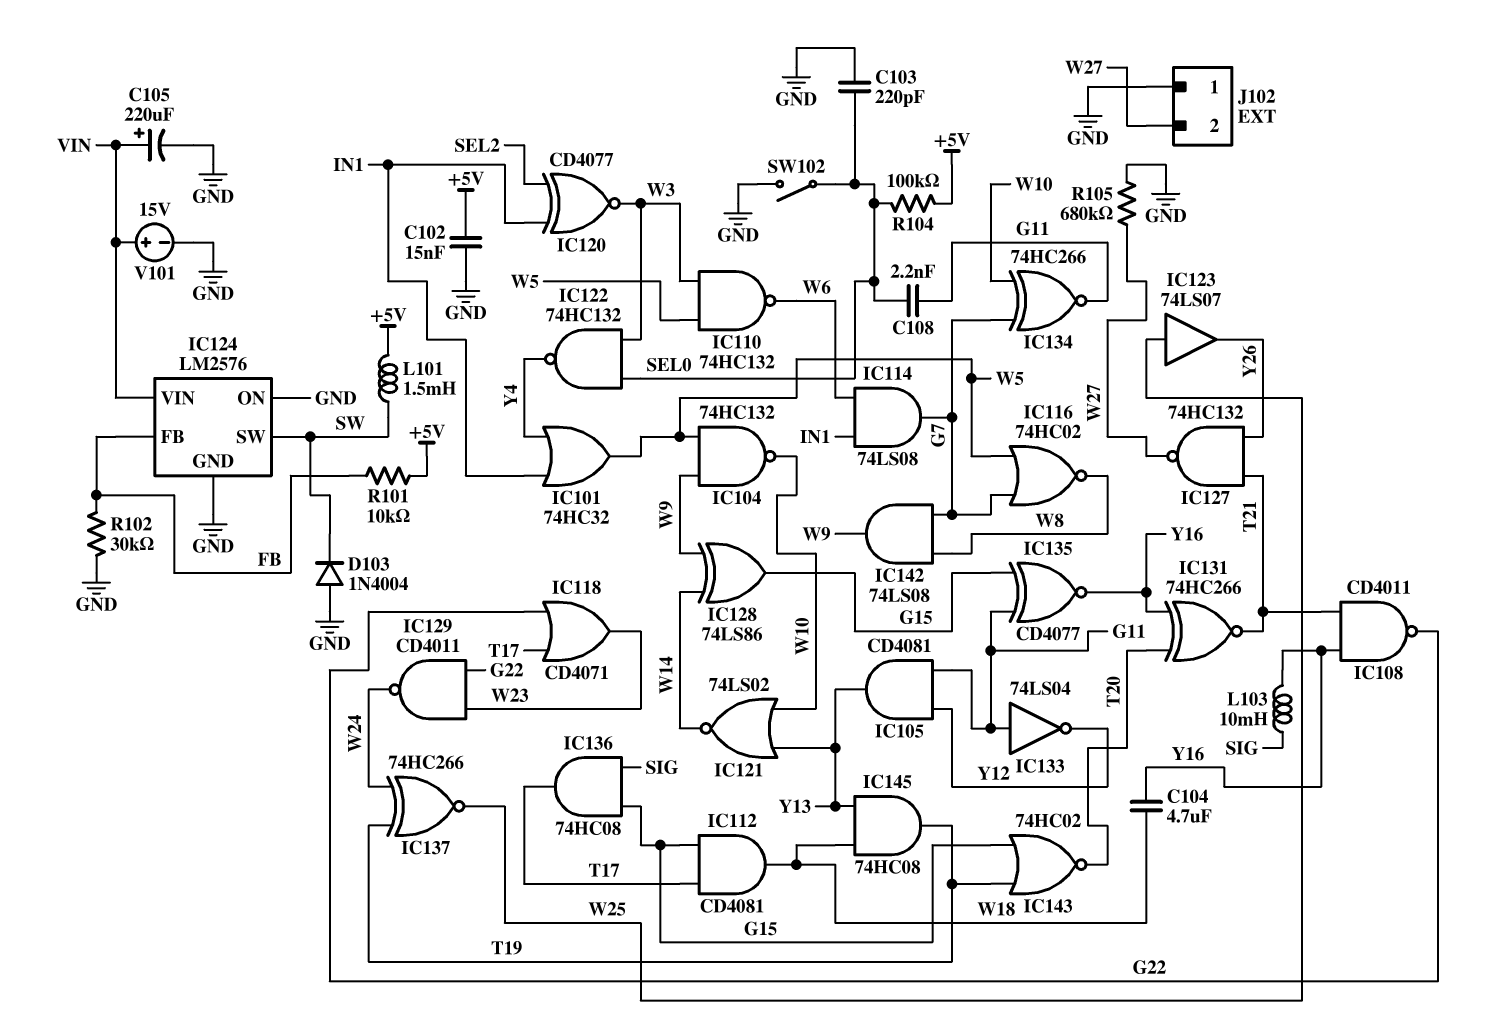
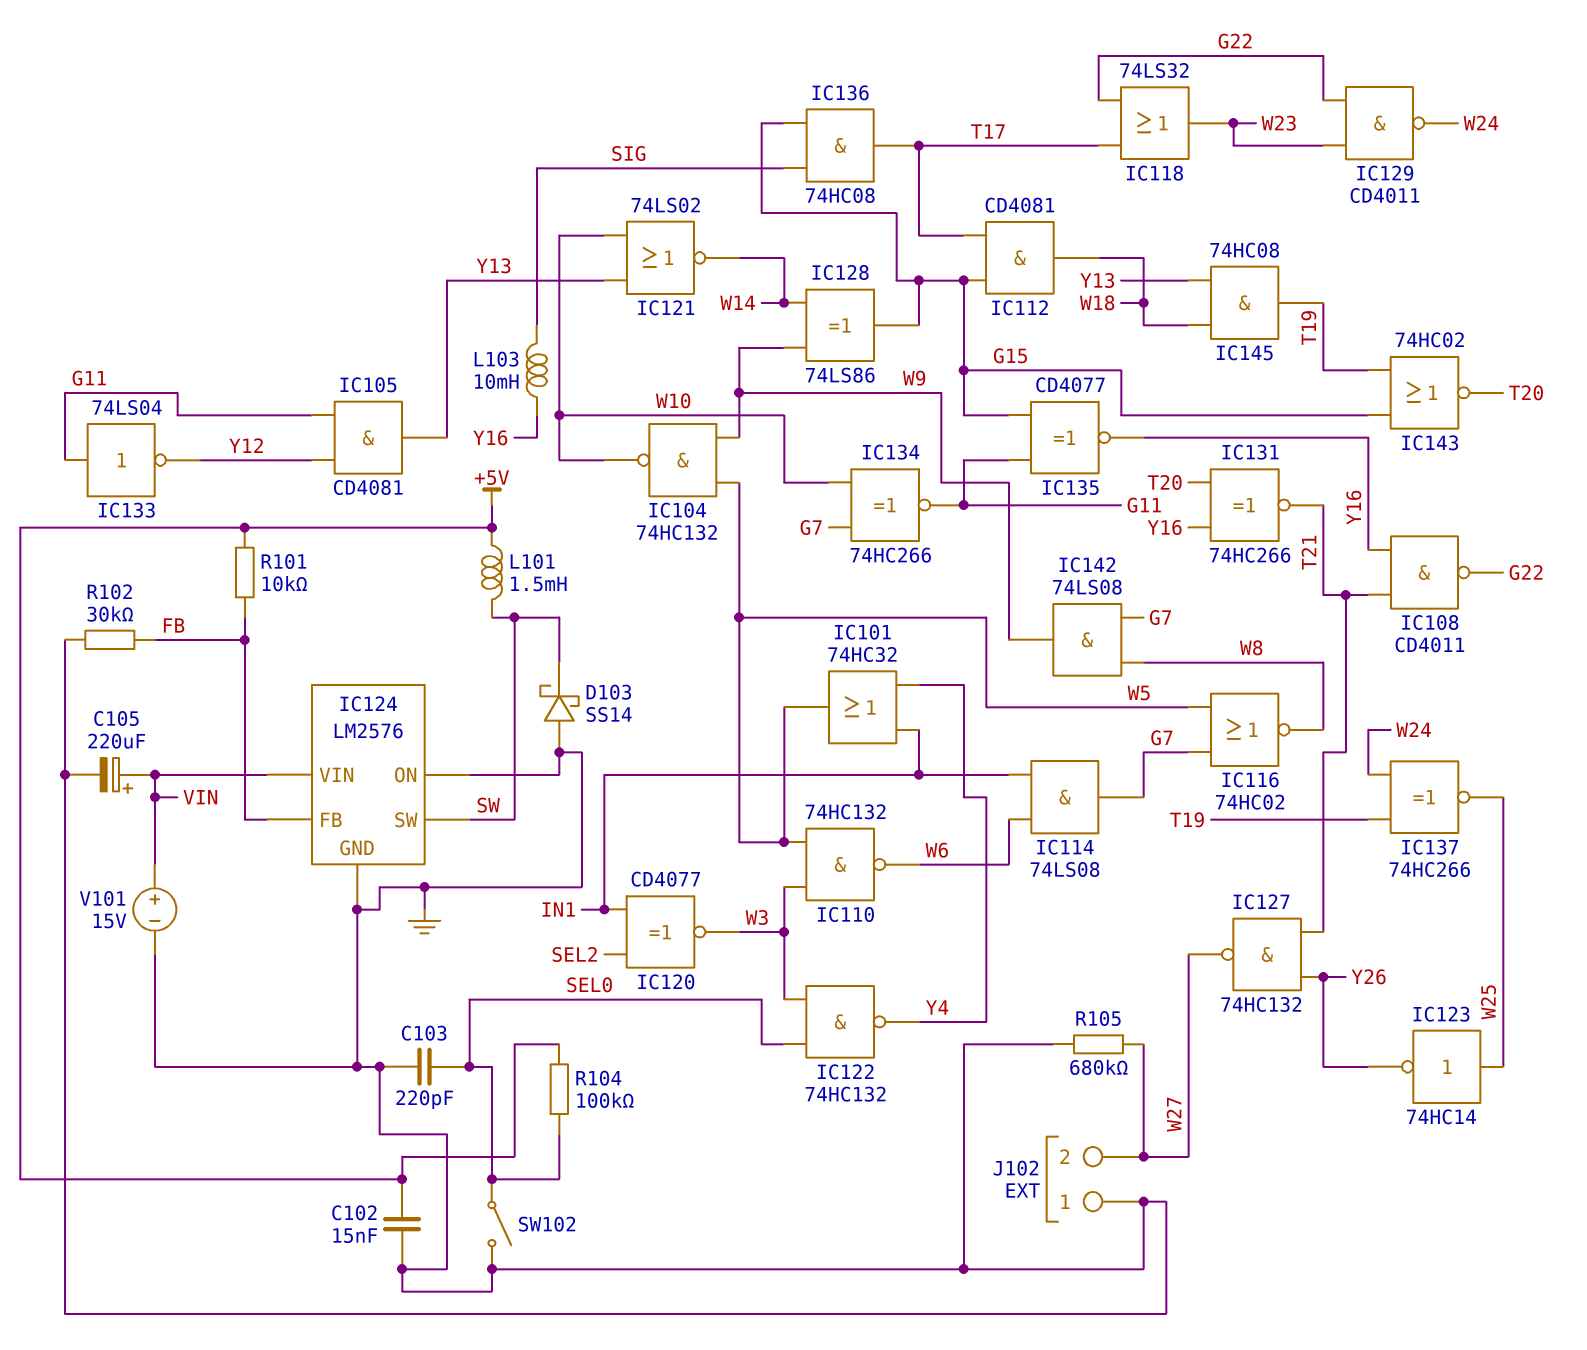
C104: 4.7uF (W18, Y16) -> none
C108: 2.2nF (G11, SEL0) -> none
D103: diode 1N4004 (A GND, K SW) -> schottky SS14 (A GND, K SW)
IC118: OR CD4071 (in G22, in T17, out W23) -> OR 74LS32 (in G22, in T17, out W23)
IC123: buffer 74LS07 (in W25, out Y26) -> NOT 74HC14 (in W25, out Y26)

